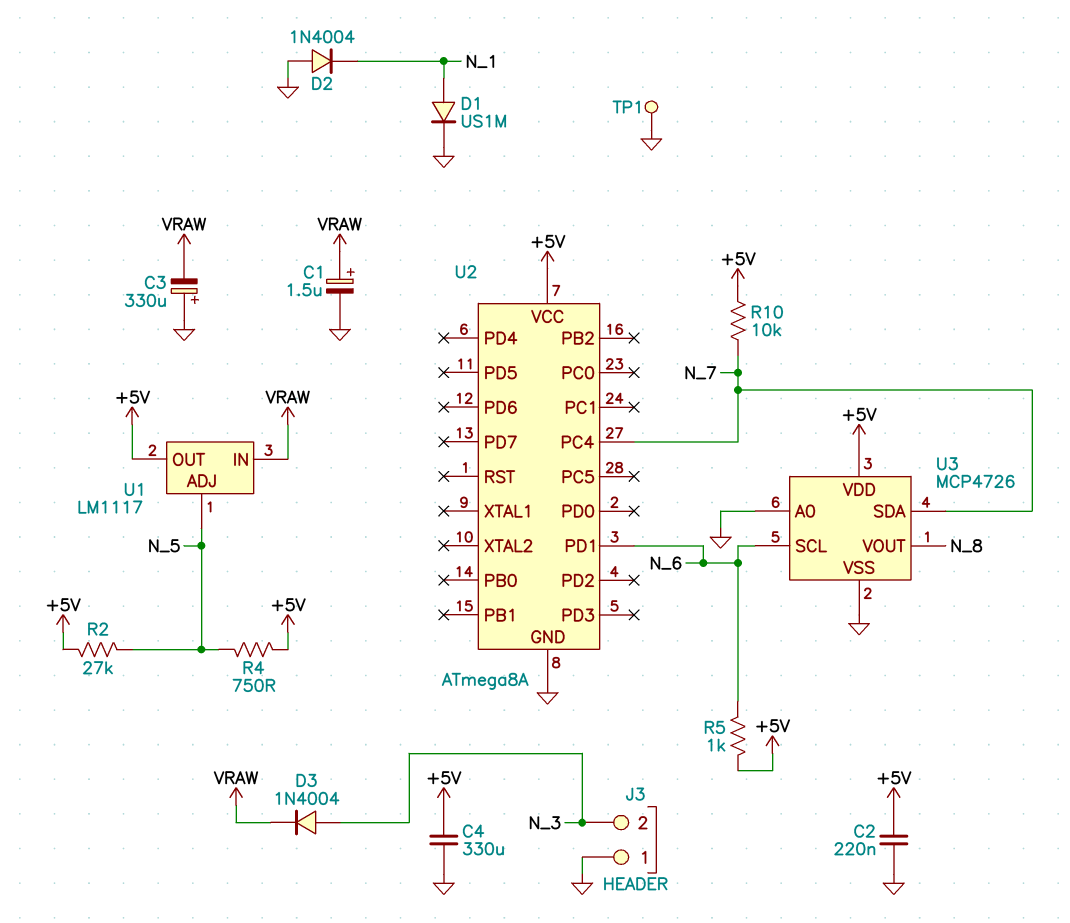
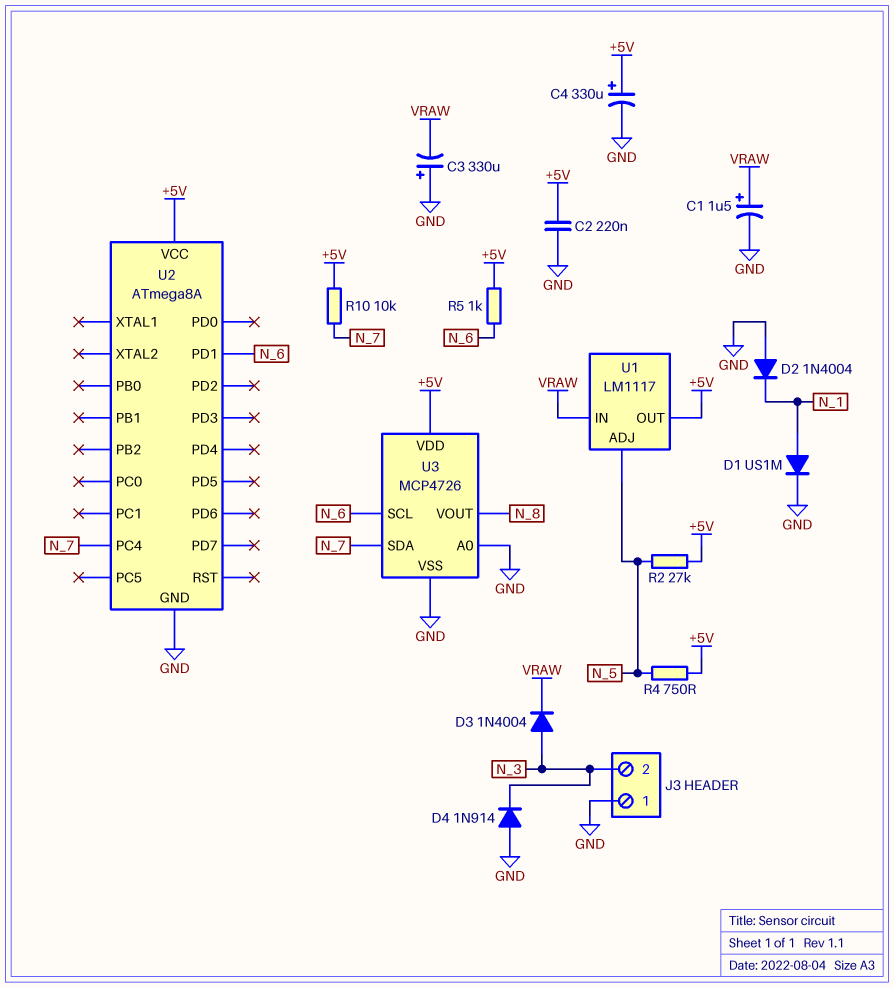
C4: 330uF (+5V, GND) -> 330uF (plus +5V, minus GND)
D4: none -> diode 1N914 (A GND, K N_3)
TP1: test point (GND) -> none

